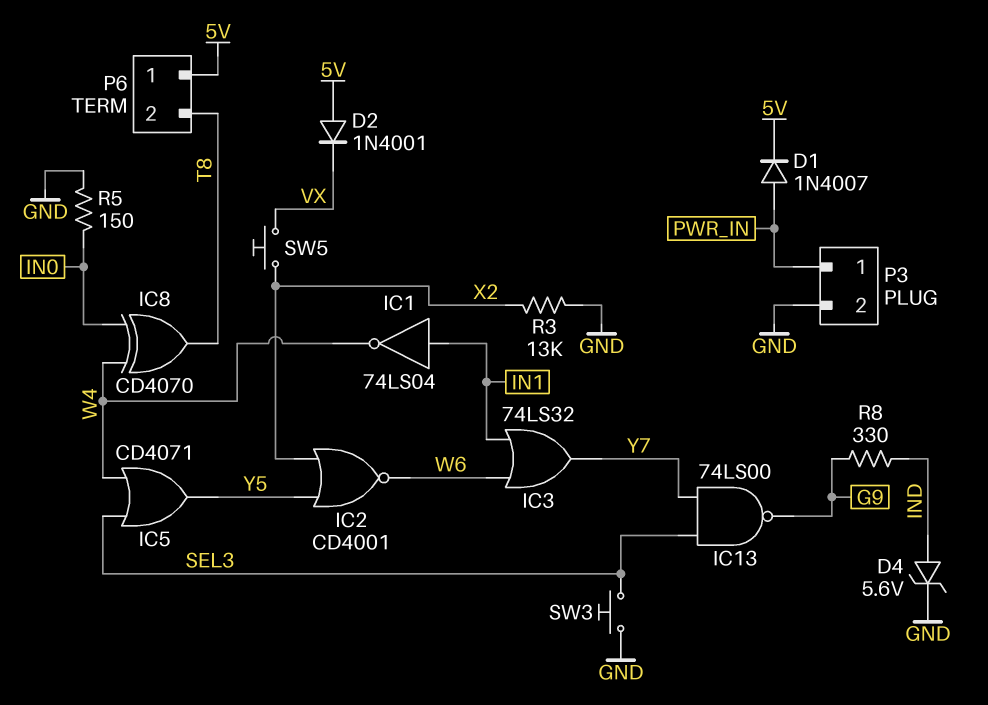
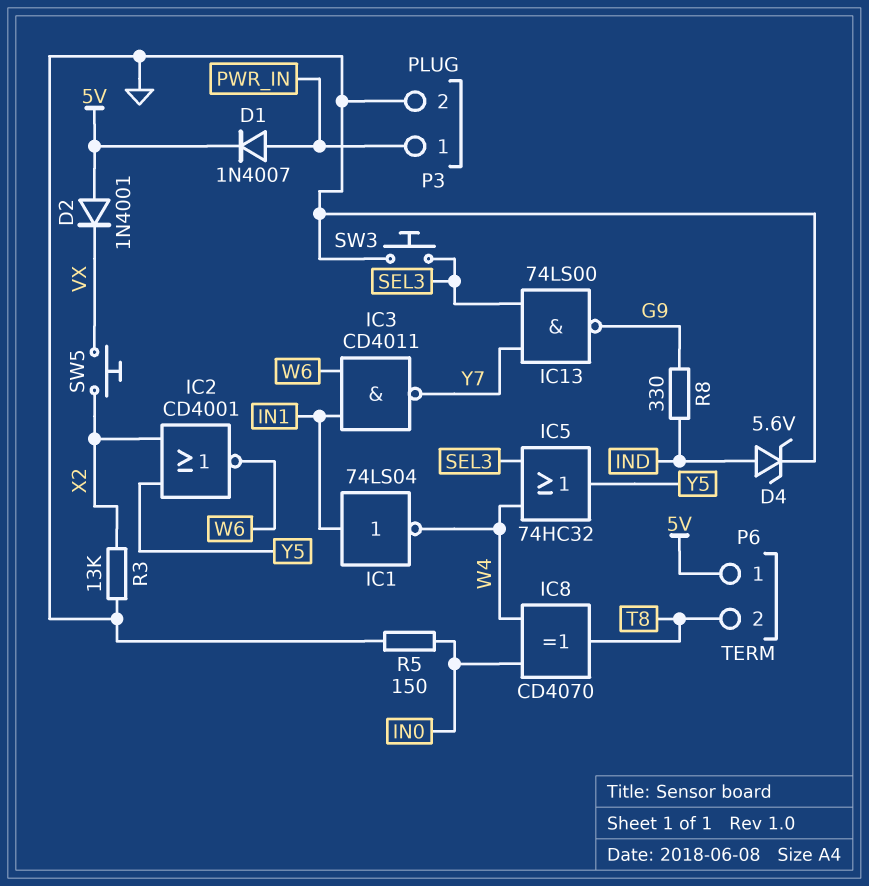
IC3: OR 74LS32 (in IN1, in W6, out Y7) -> NAND CD4011 (in IN1, in W6, out Y7)
IC5: OR CD4071 (in SEL3, in W4, out Y5) -> OR 74HC32 (in SEL3, in W4, out Y5)

